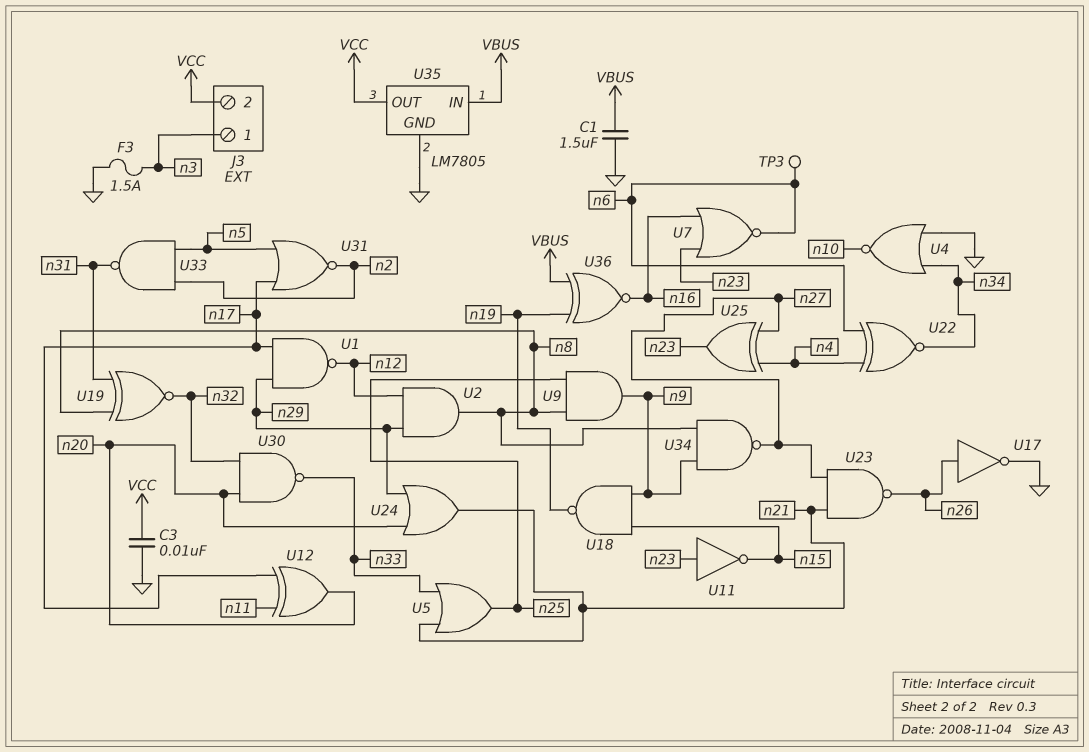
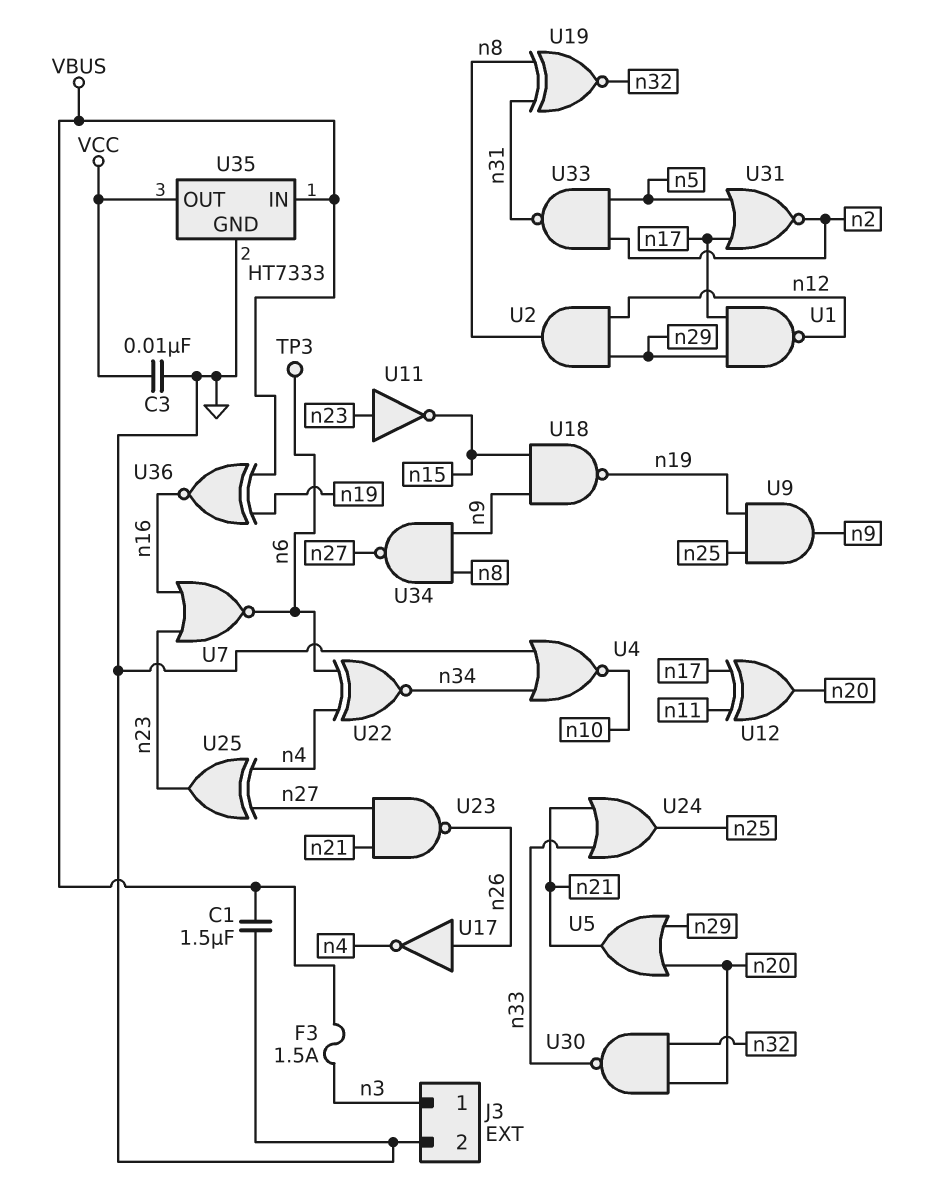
F3: 1.5A (GND, n3) -> 1.5A (VBUS, n3)
J3 pin 2: VCC -> GND
U5: OR (in n21, in n33, out n25) -> OR (in n20, in n29, out n21)
U9: AND (in n8, in n25, out n9) -> AND (in n19, in n25, out n9)
U17: NOT (in n26, out GND) -> NOT (in n26, out n4)
U24: OR (in n20, in n29, out n21) -> OR (in n21, in n33, out n25)
U35: LM7805 -> HT7333

